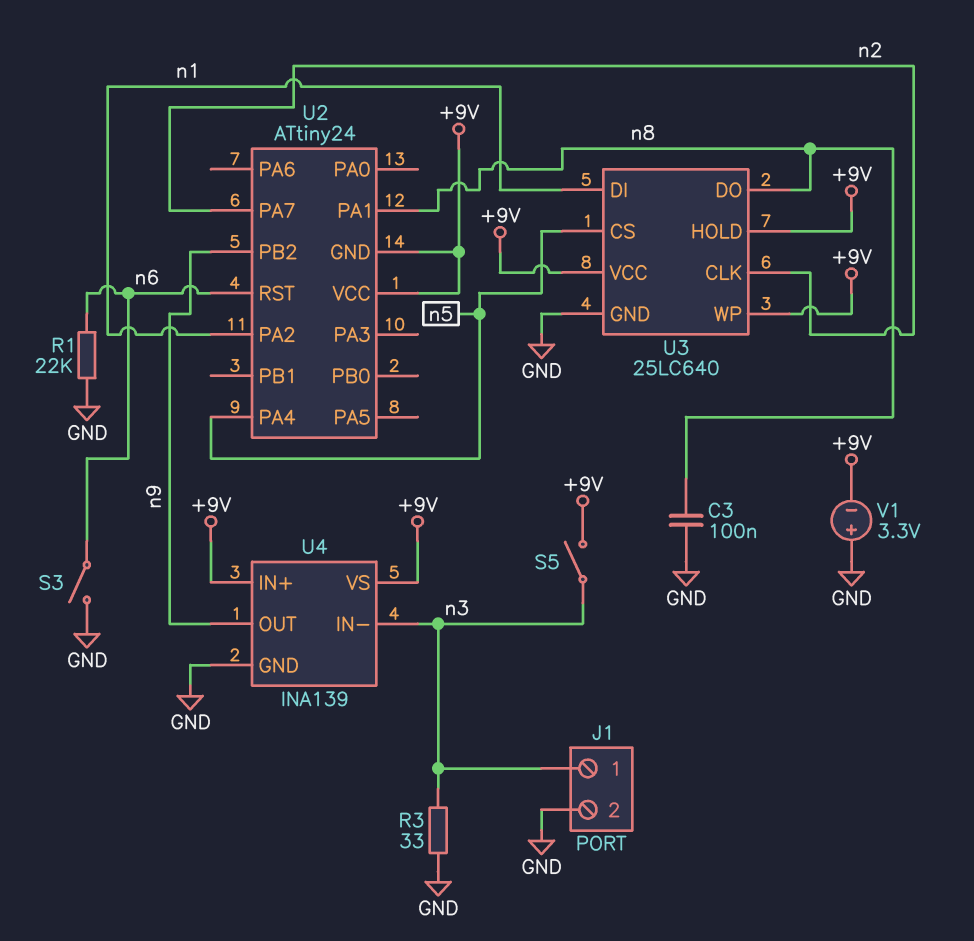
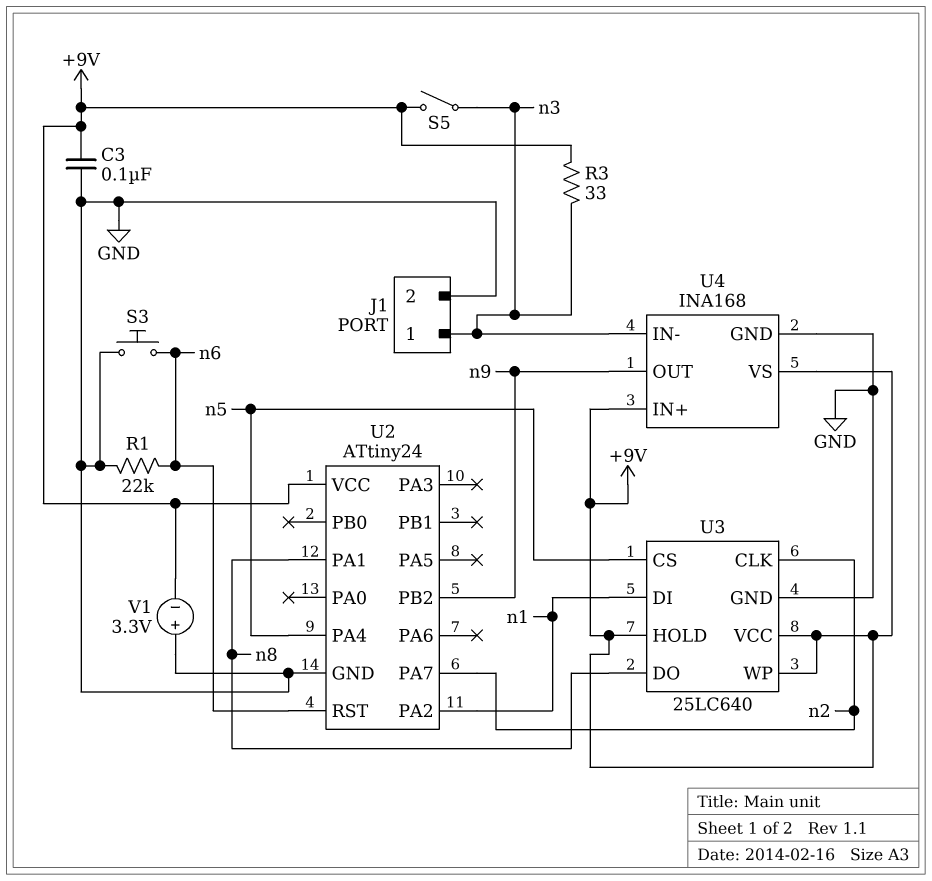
C3: 100nF (GND, n8) -> 100nF (+9V, GND)
R3: 33 (GND, n3) -> 33 (+9V, n3)
S3: switch (GND, n6) -> button (GND, n6)
U2 pin GND: +9V -> GND
U4: INA139 -> INA168

